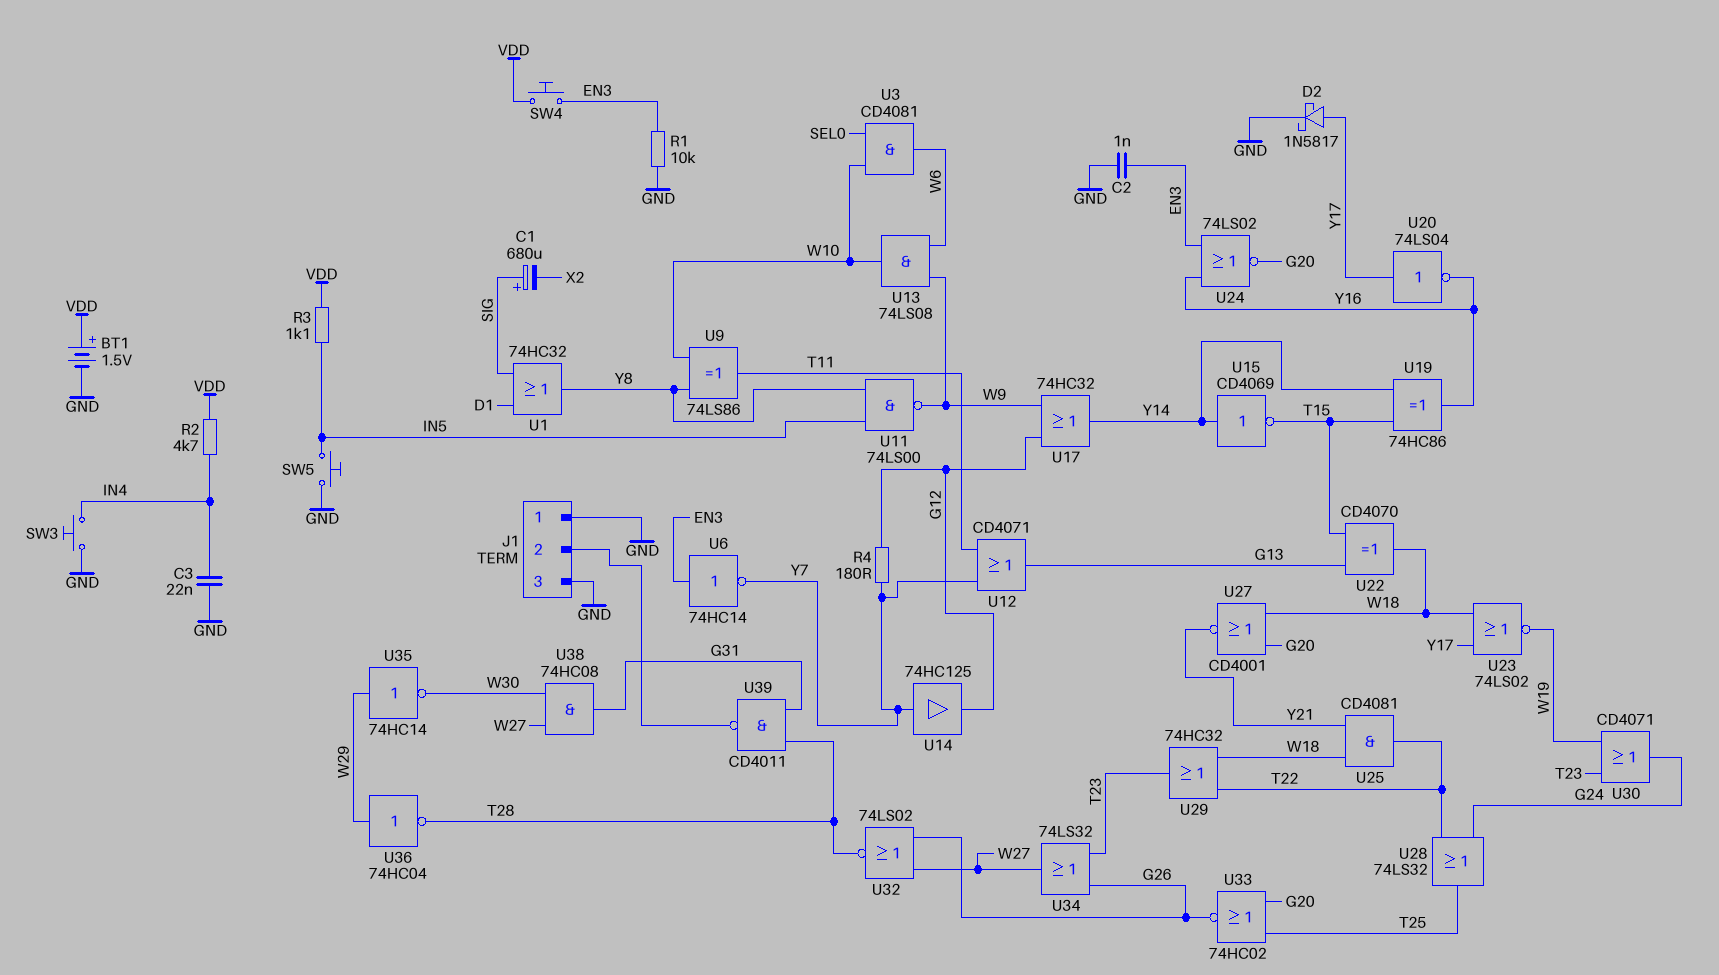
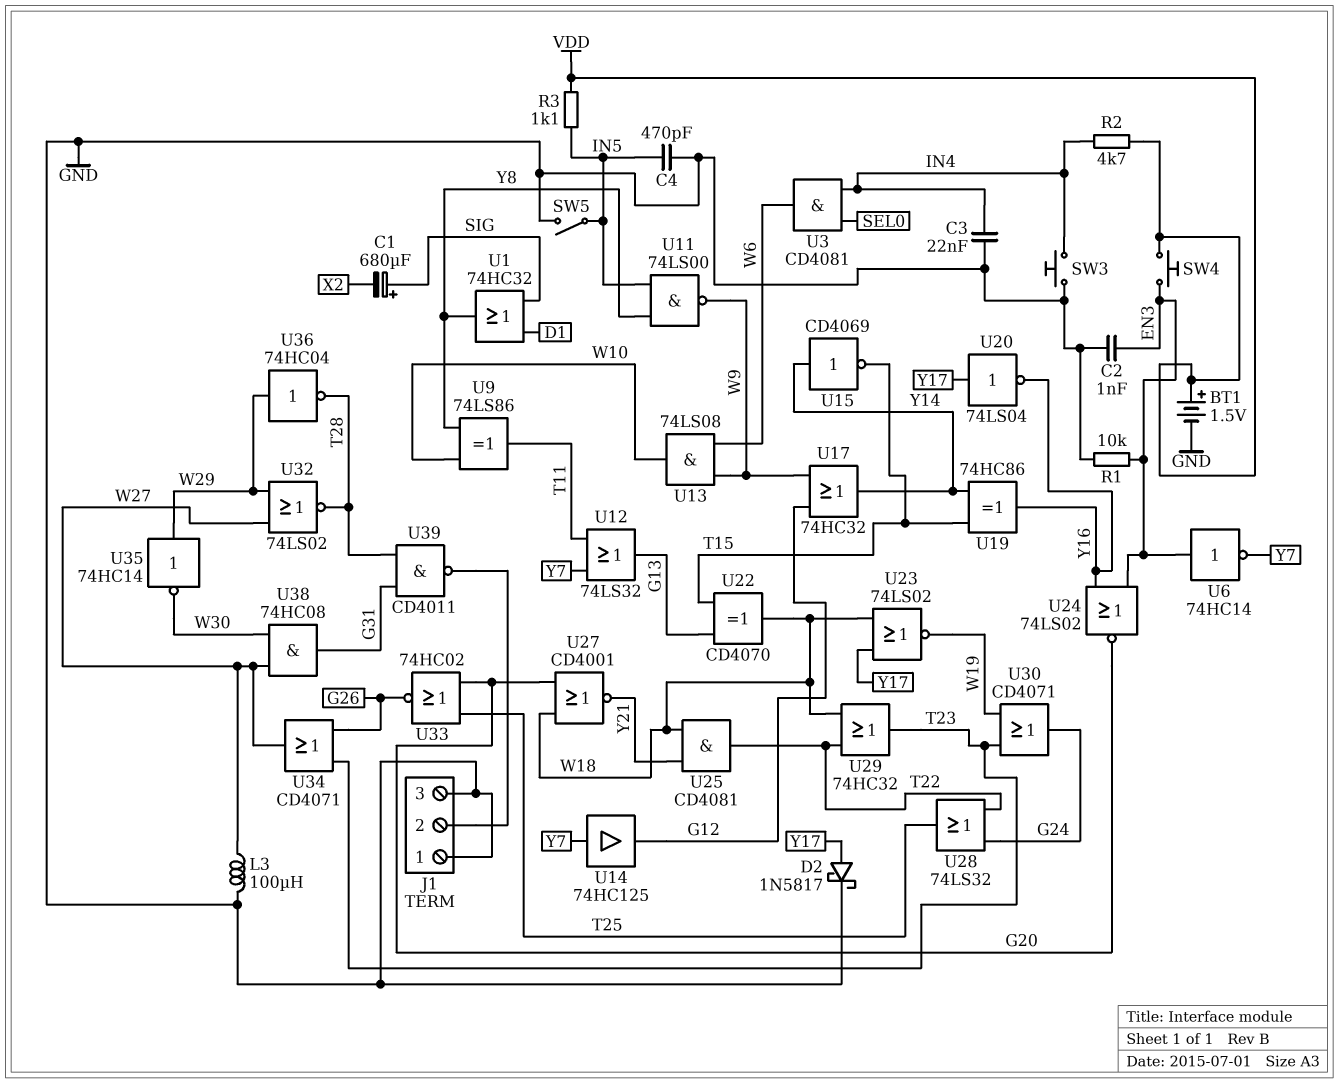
C4: none -> 470pF (GND, IN5)
L3: none -> 100uH (GND, W27)
R4: 180 (G12, Y7) -> none
SW5: button (GND, IN5) -> switch (GND, IN5)
U3: AND CD4081 (in SEL0, in W10, out W6) -> AND CD4081 (in IN4, in SEL0, out W6)
U12: OR CD4071 (in T11, in Y7, out G13) -> OR 74LS32 (in T11, in Y7, out G13)
U32: NOR 74LS02 (in G26, in W27, out T28) -> NOR 74LS02 (in W27, in W29, out T28)
U34: OR 74LS32 (in G26, in T23, out W27) -> OR CD4071 (in G26, in T23, out W27)

